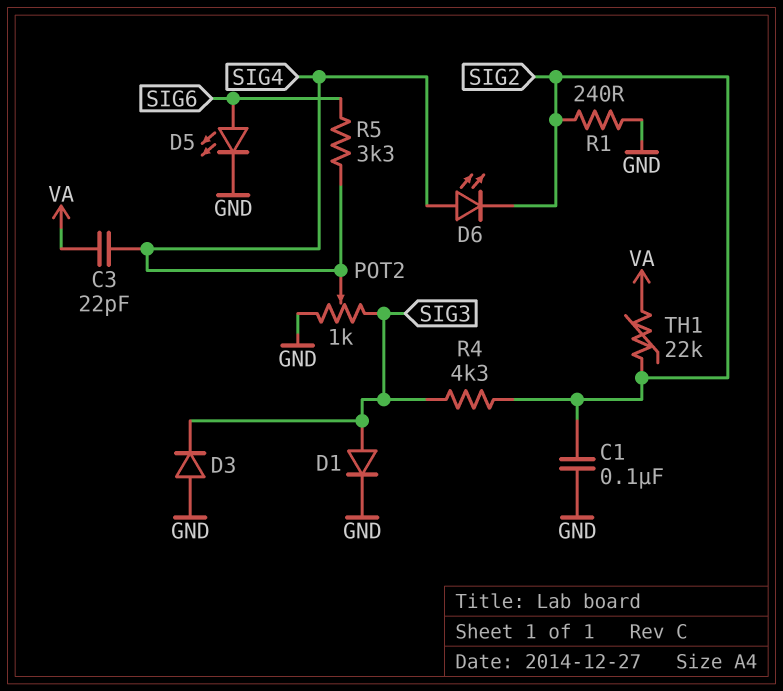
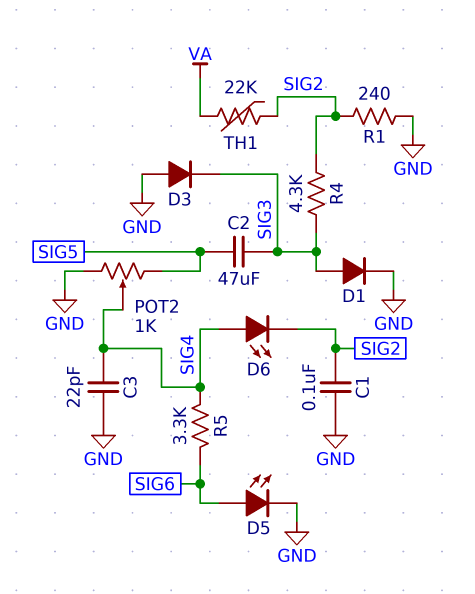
C2: none -> 47uF (SIG3, SIG5)
C3: 22pF (SIG4, VA) -> 22pF (GND, SIG4)
POT2: 1k (GND, SIG3, wiper SIG4) -> 1k (GND, SIG5, wiper SIG4)

